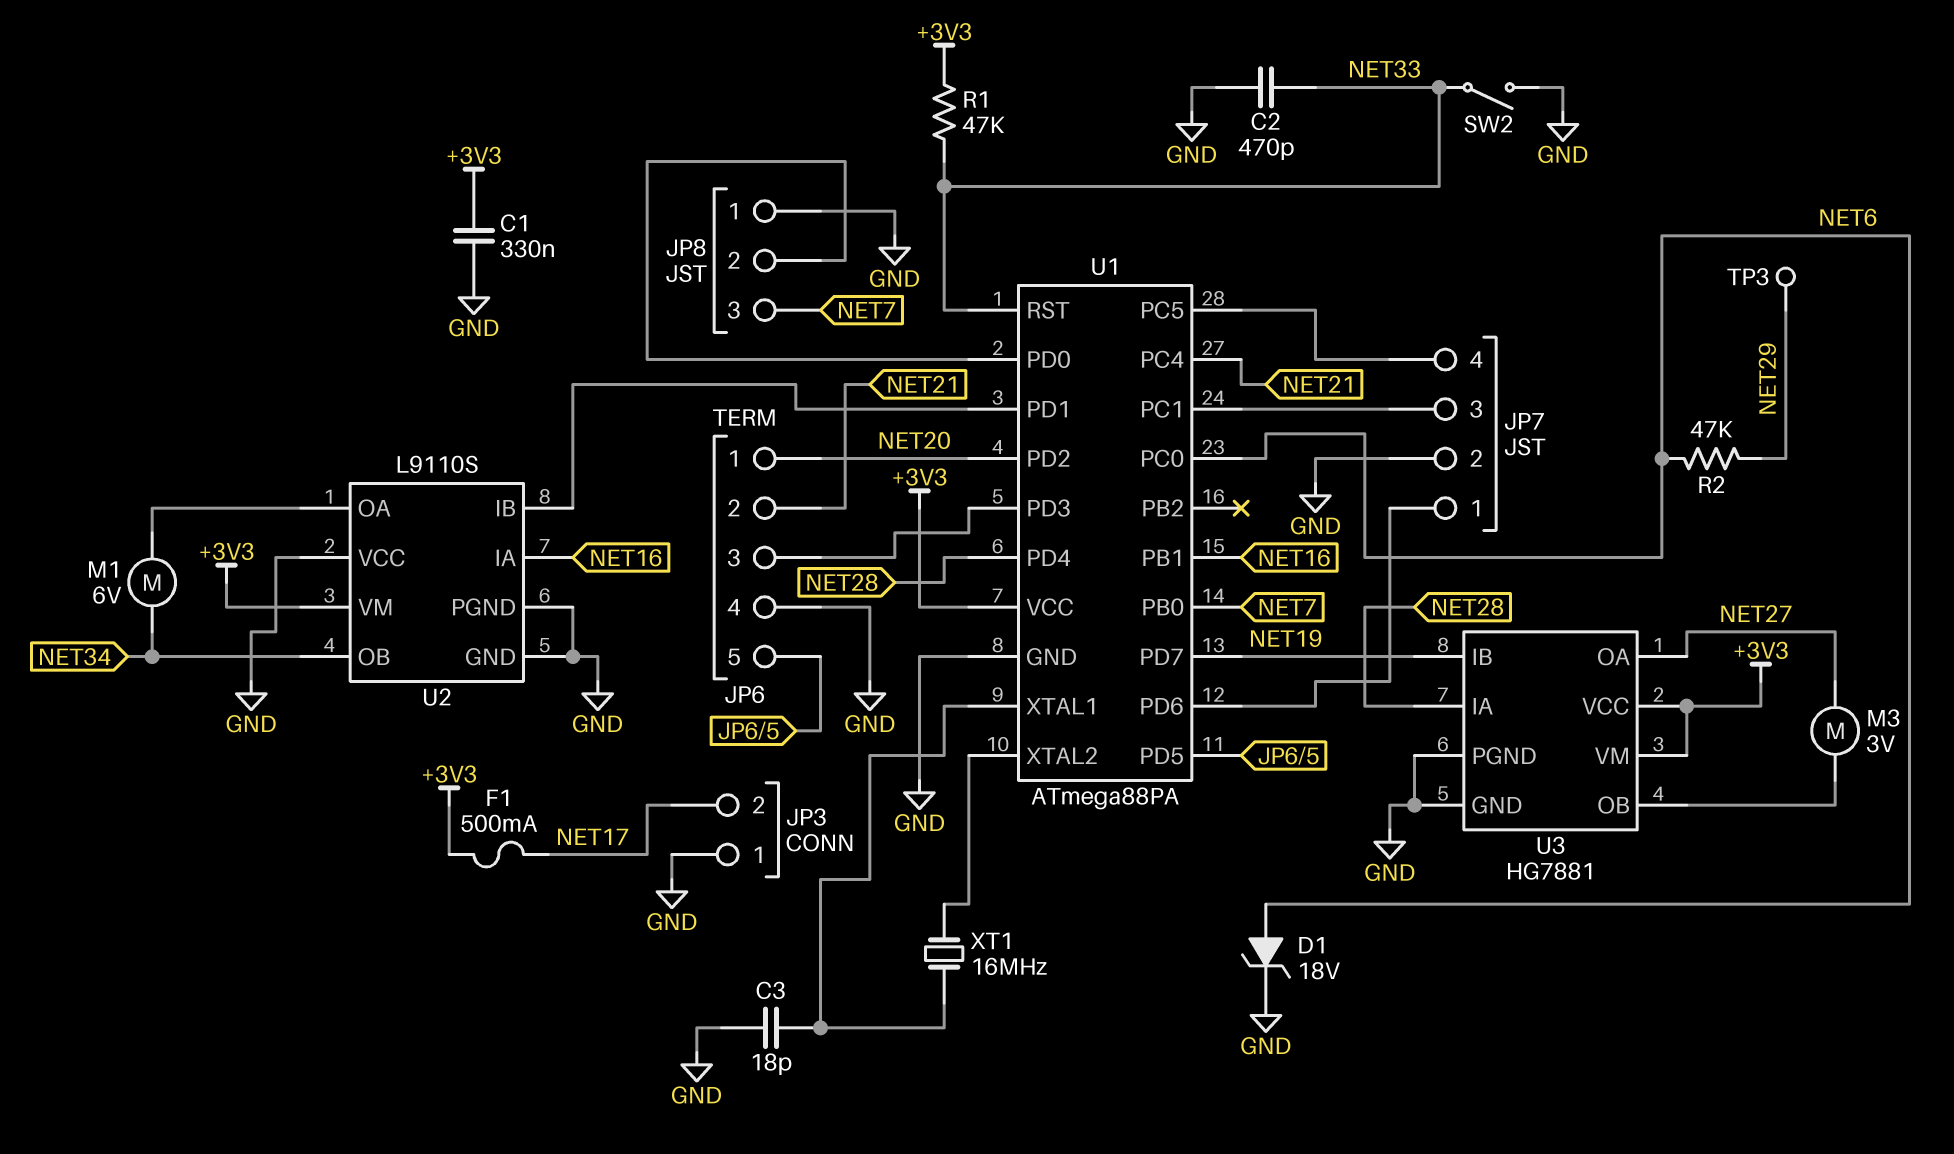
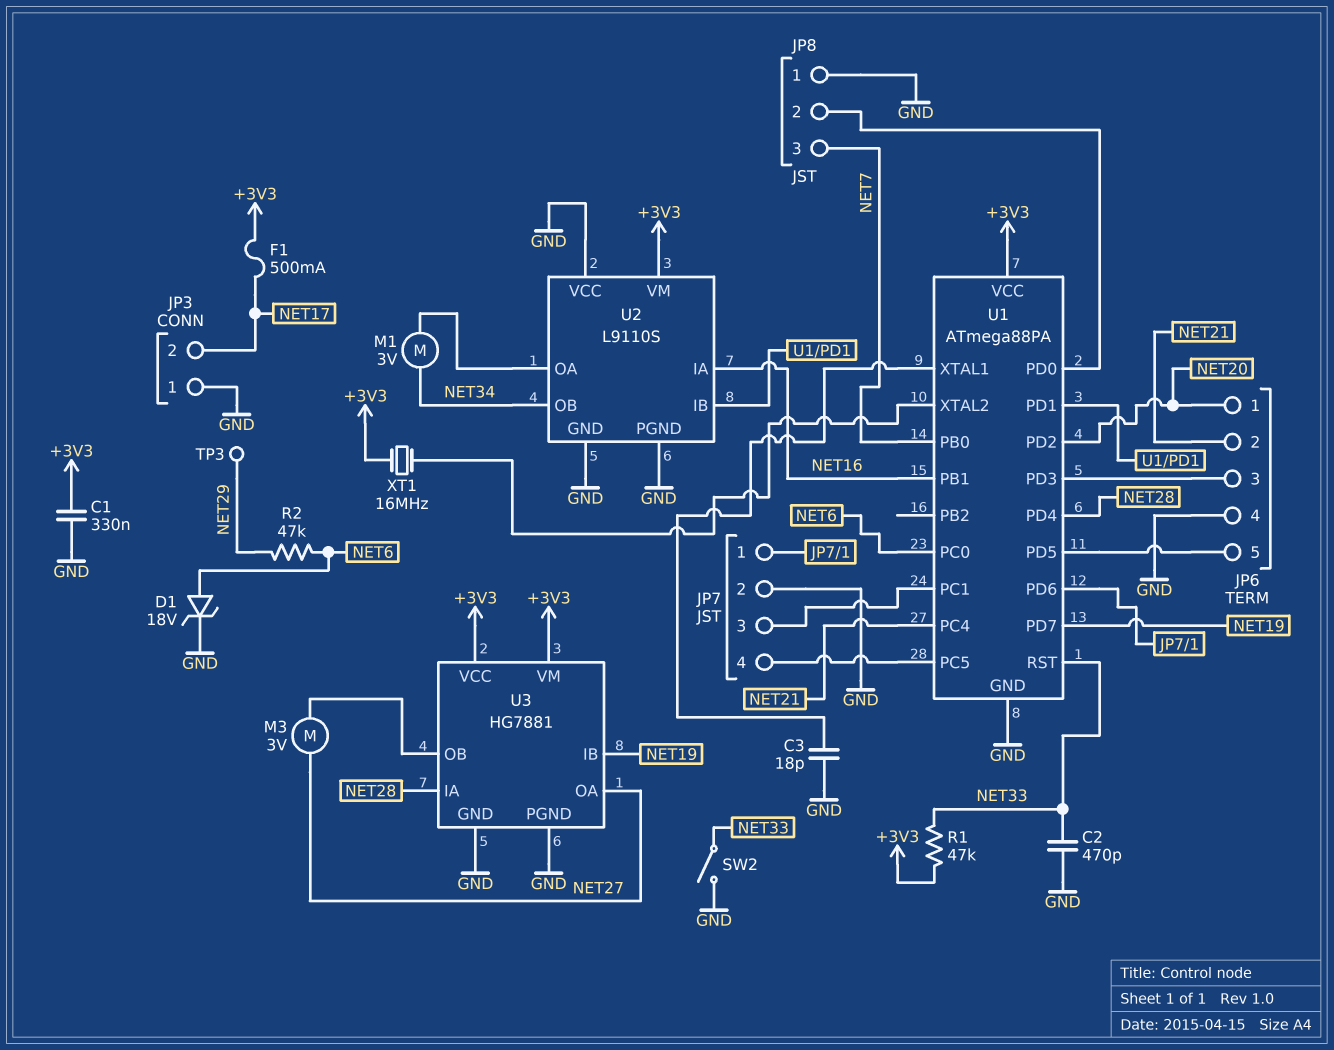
M1: motor 6V (NET34, U2/OA) -> motor 3V (NET34, U2/OA)
XT1: 16MHz (U1/XTAL1, U1/XTAL2) -> 16MHz (+3V3, U1/XTAL2)

